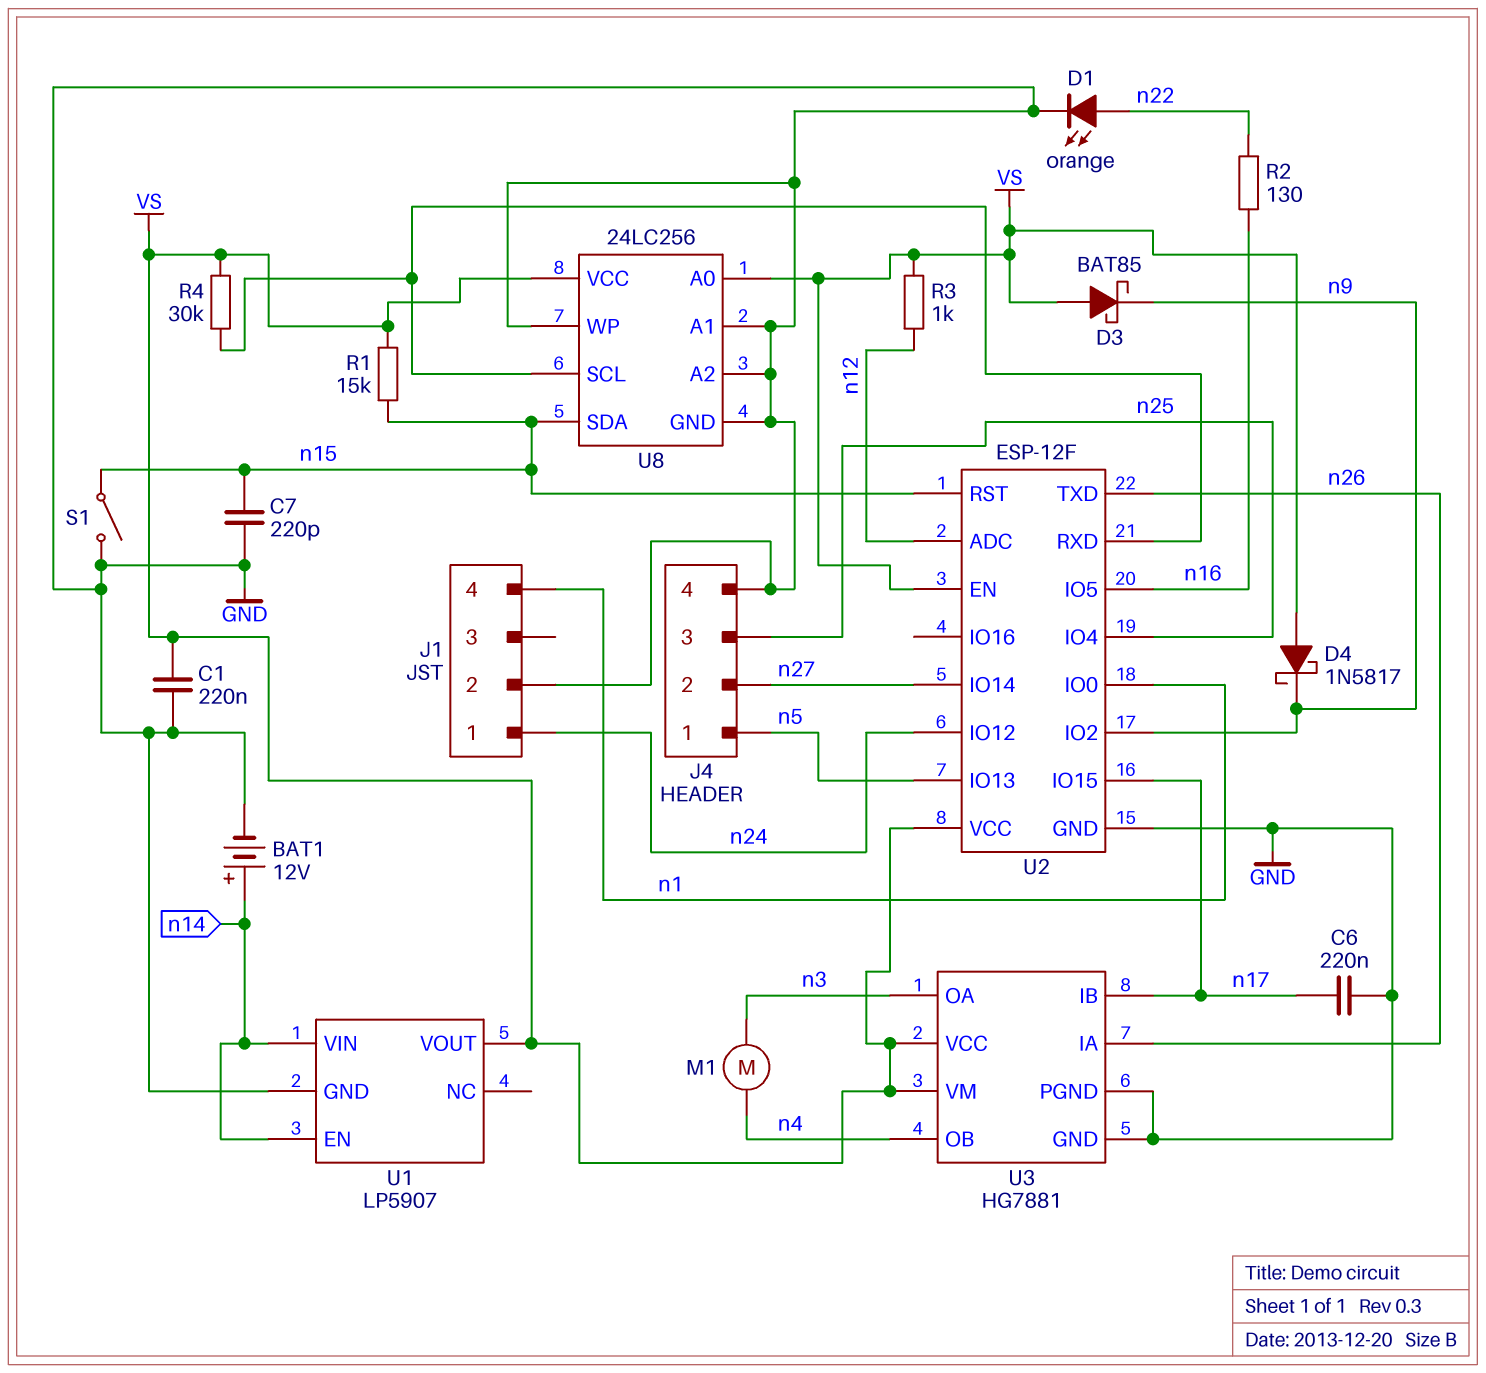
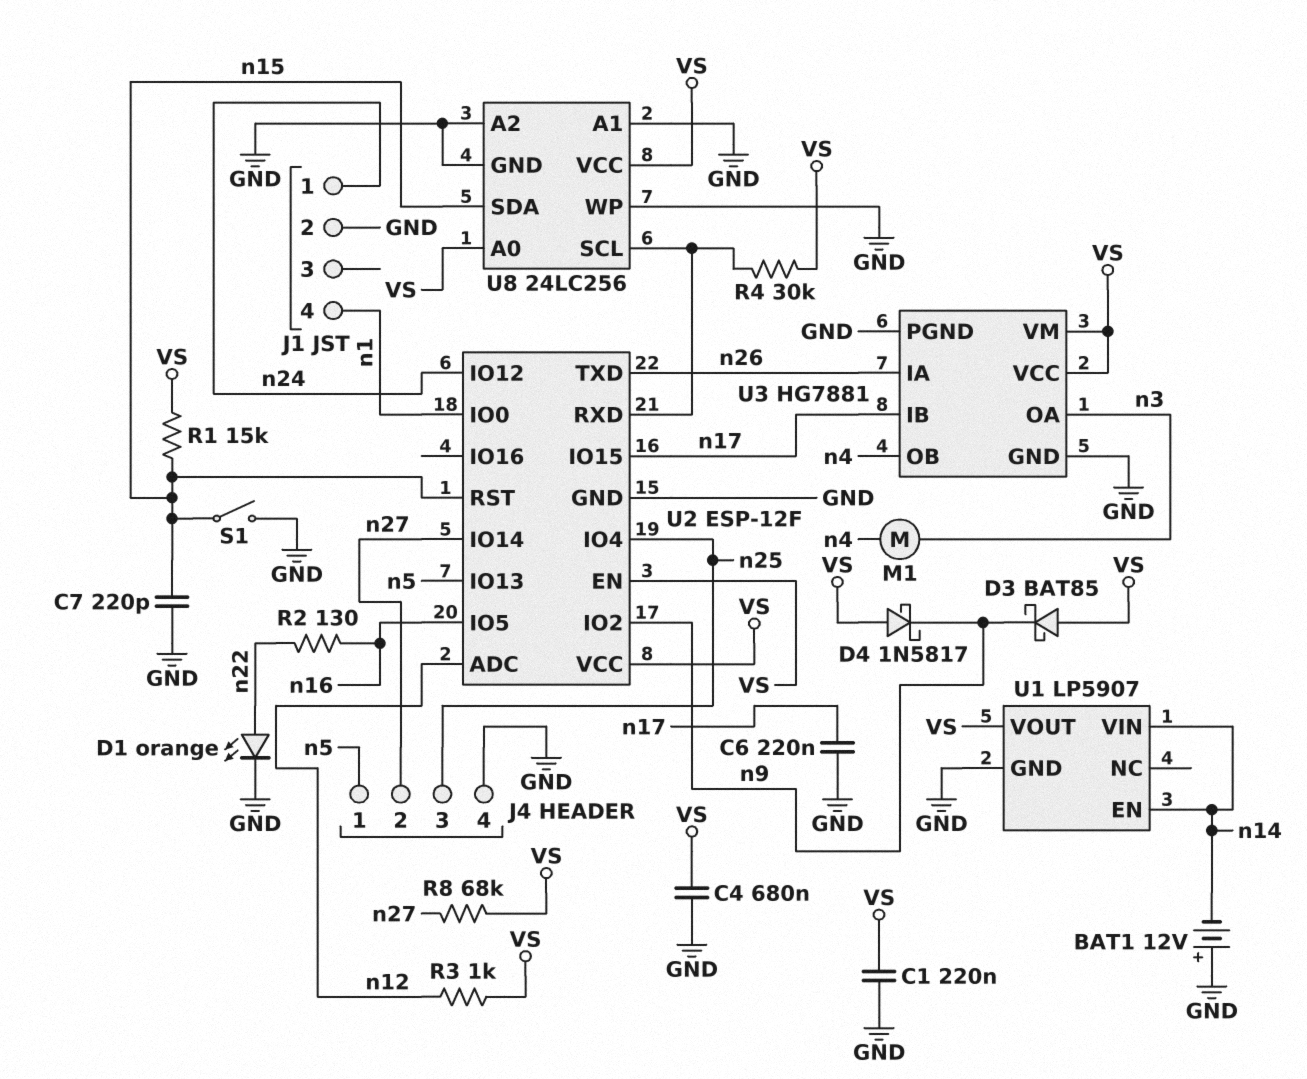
BAT1: 12V (plus n14, minus GND) -> 12V (plus GND, minus n14)
C4: none -> 680nF (GND, VS)
R8: none -> 68k (VS, n27)

